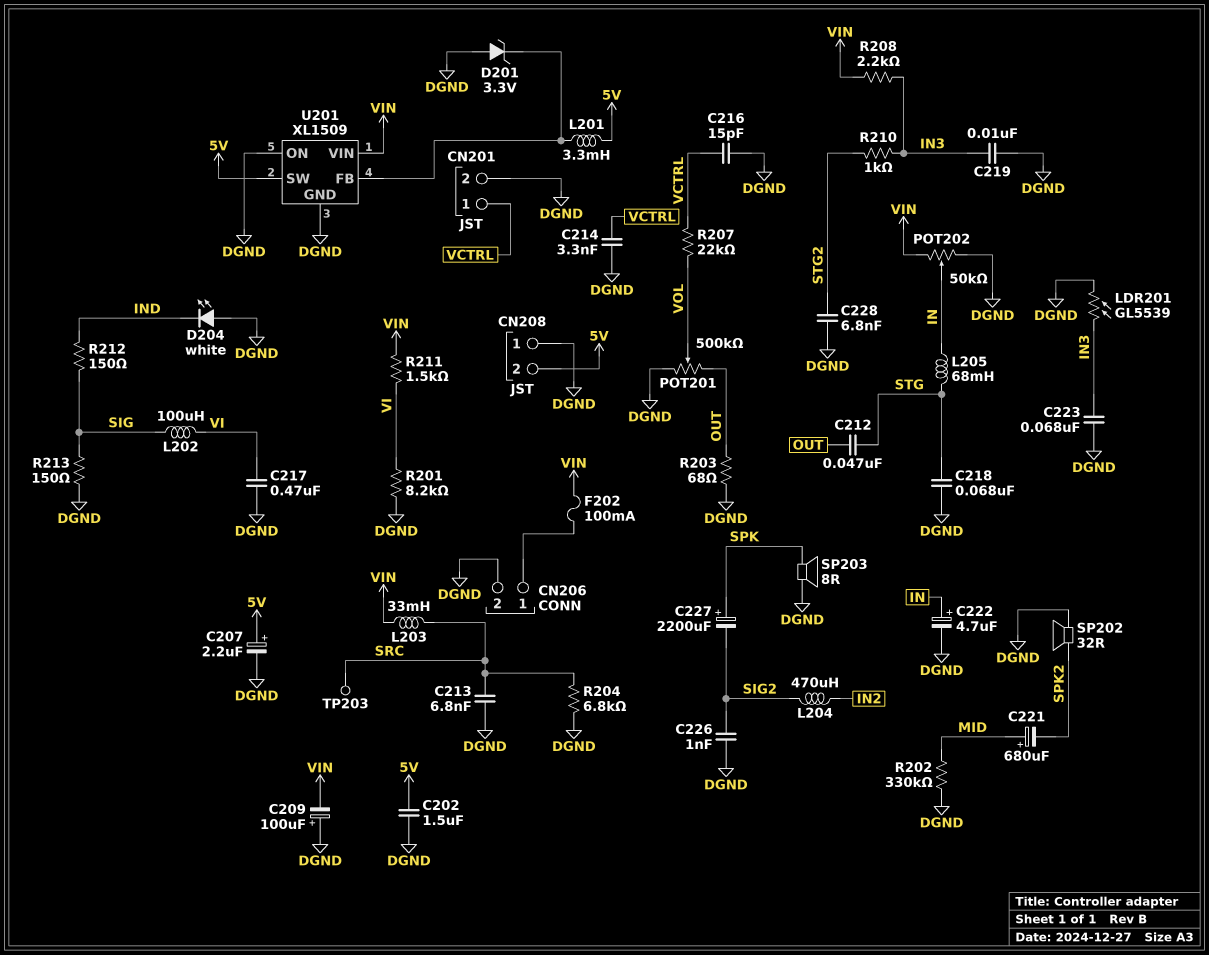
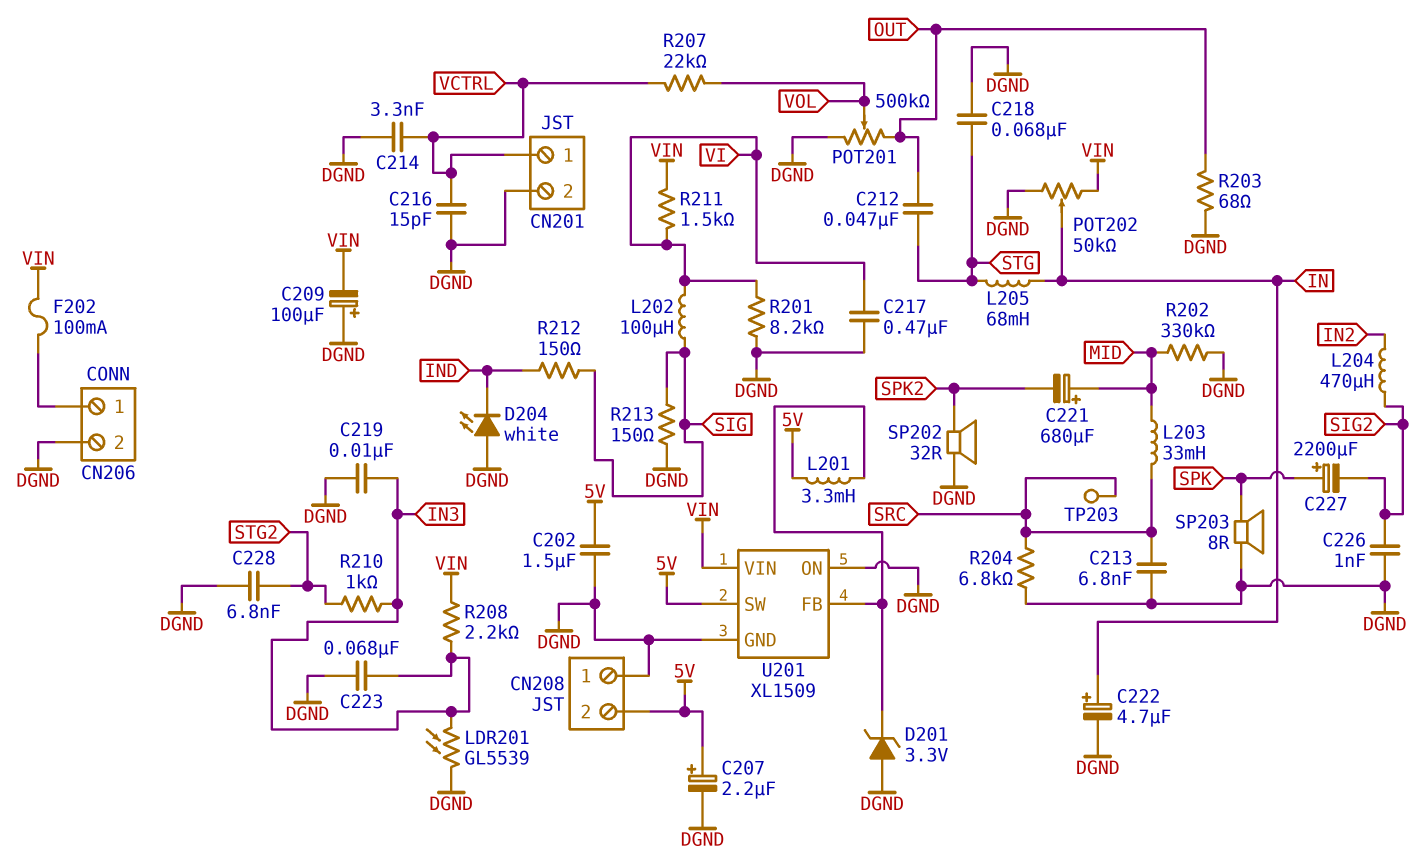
L203: 33mH (SRC, VIN) -> 33mH (MID, SRC)

